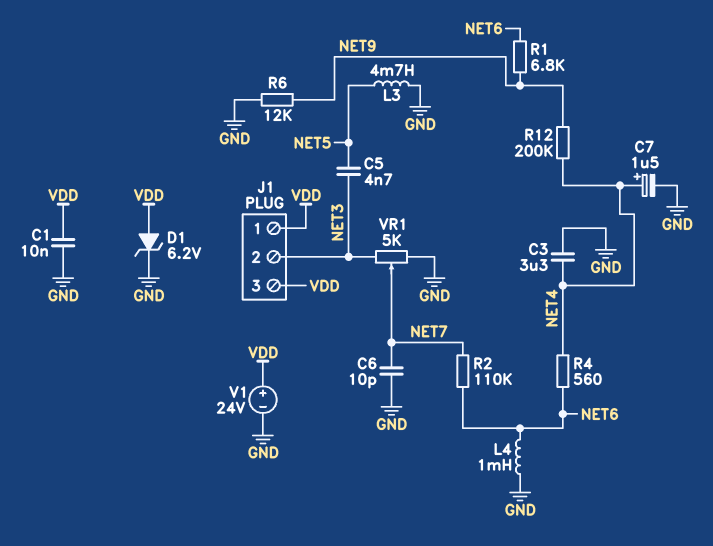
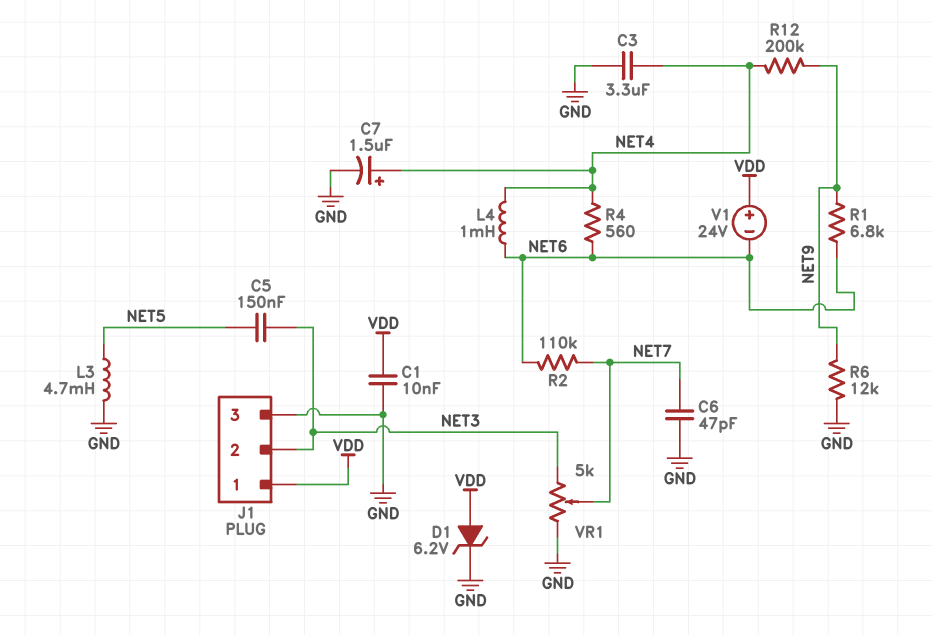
C5: 4.7nF (NET3, NET5) -> 150nF (NET3, NET5)
C6: 10pF (GND, NET7) -> 47pF (GND, NET7)
J1 pin 3: VDD -> GND
L4: 1mH (GND, NET6) -> 1mH (NET4, NET6)
V1: 24V (plus VDD, minus GND) -> 24V (plus VDD, minus NET6)

